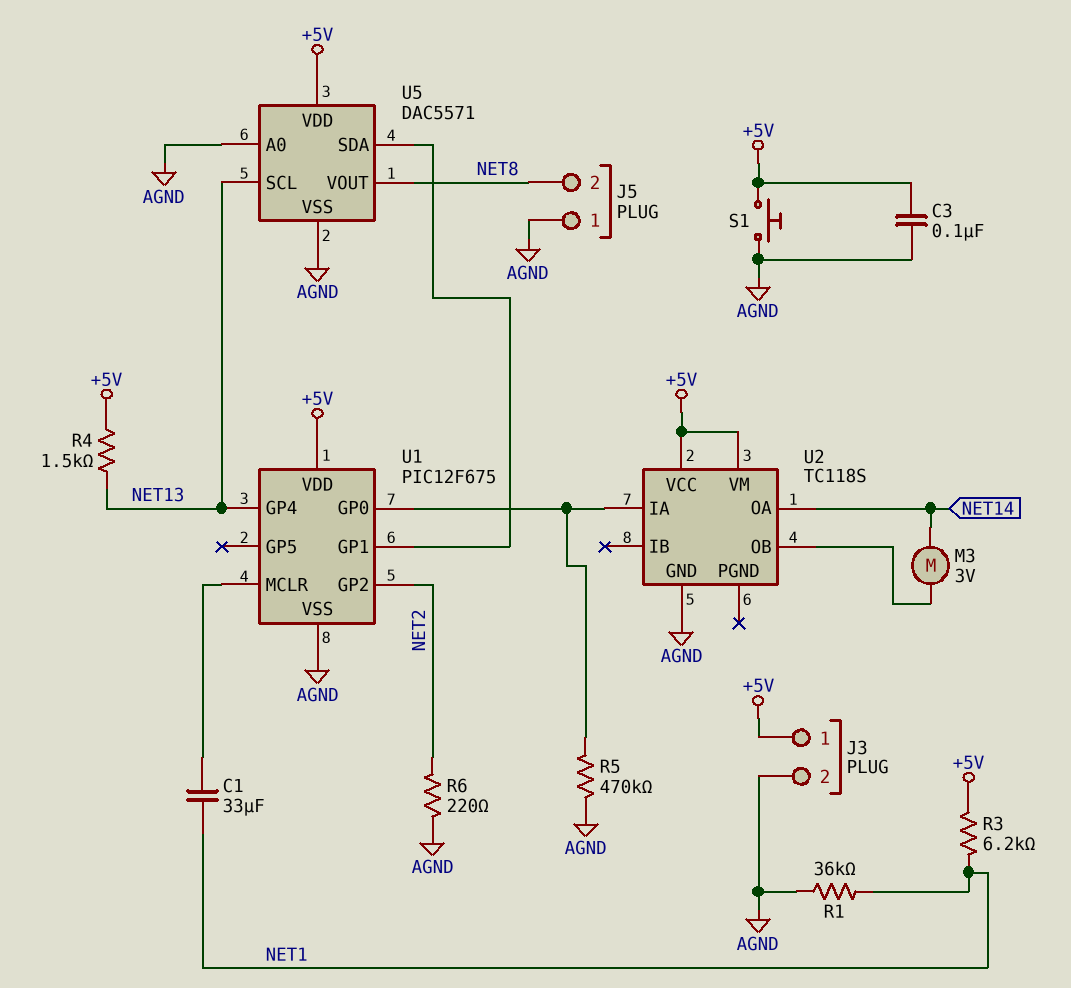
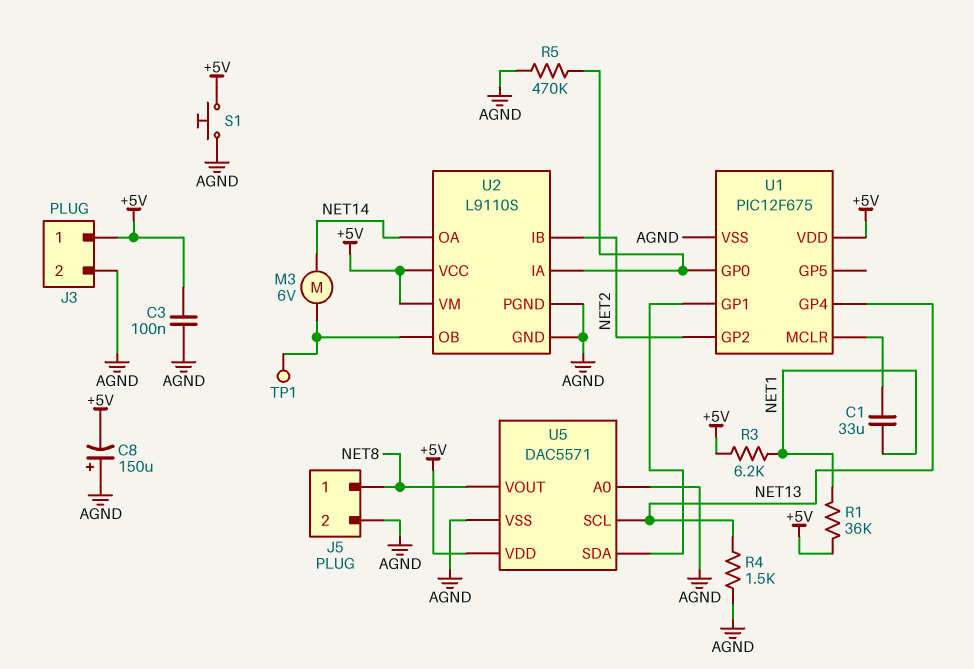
C8: none -> 150uF (plus AGND, minus +5V)
J5 pin 1: AGND -> NET8
J5 pin 2: NET8 -> AGND
M3: motor 3V (NET14, U2/OB) -> motor 6V (NET14, U2/OB)
R1: 36k (AGND, NET1) -> 36k (+5V, NET1)
R4: 1.5k (+5V, NET13) -> 1.5k (AGND, NET13)
R6: 220 (AGND, NET2) -> none
TP1: none -> test point (U2/OB)
U2: TC118S -> L9110S
U2 pin IB: none -> NET2
U2 pin PGND: none -> AGND

